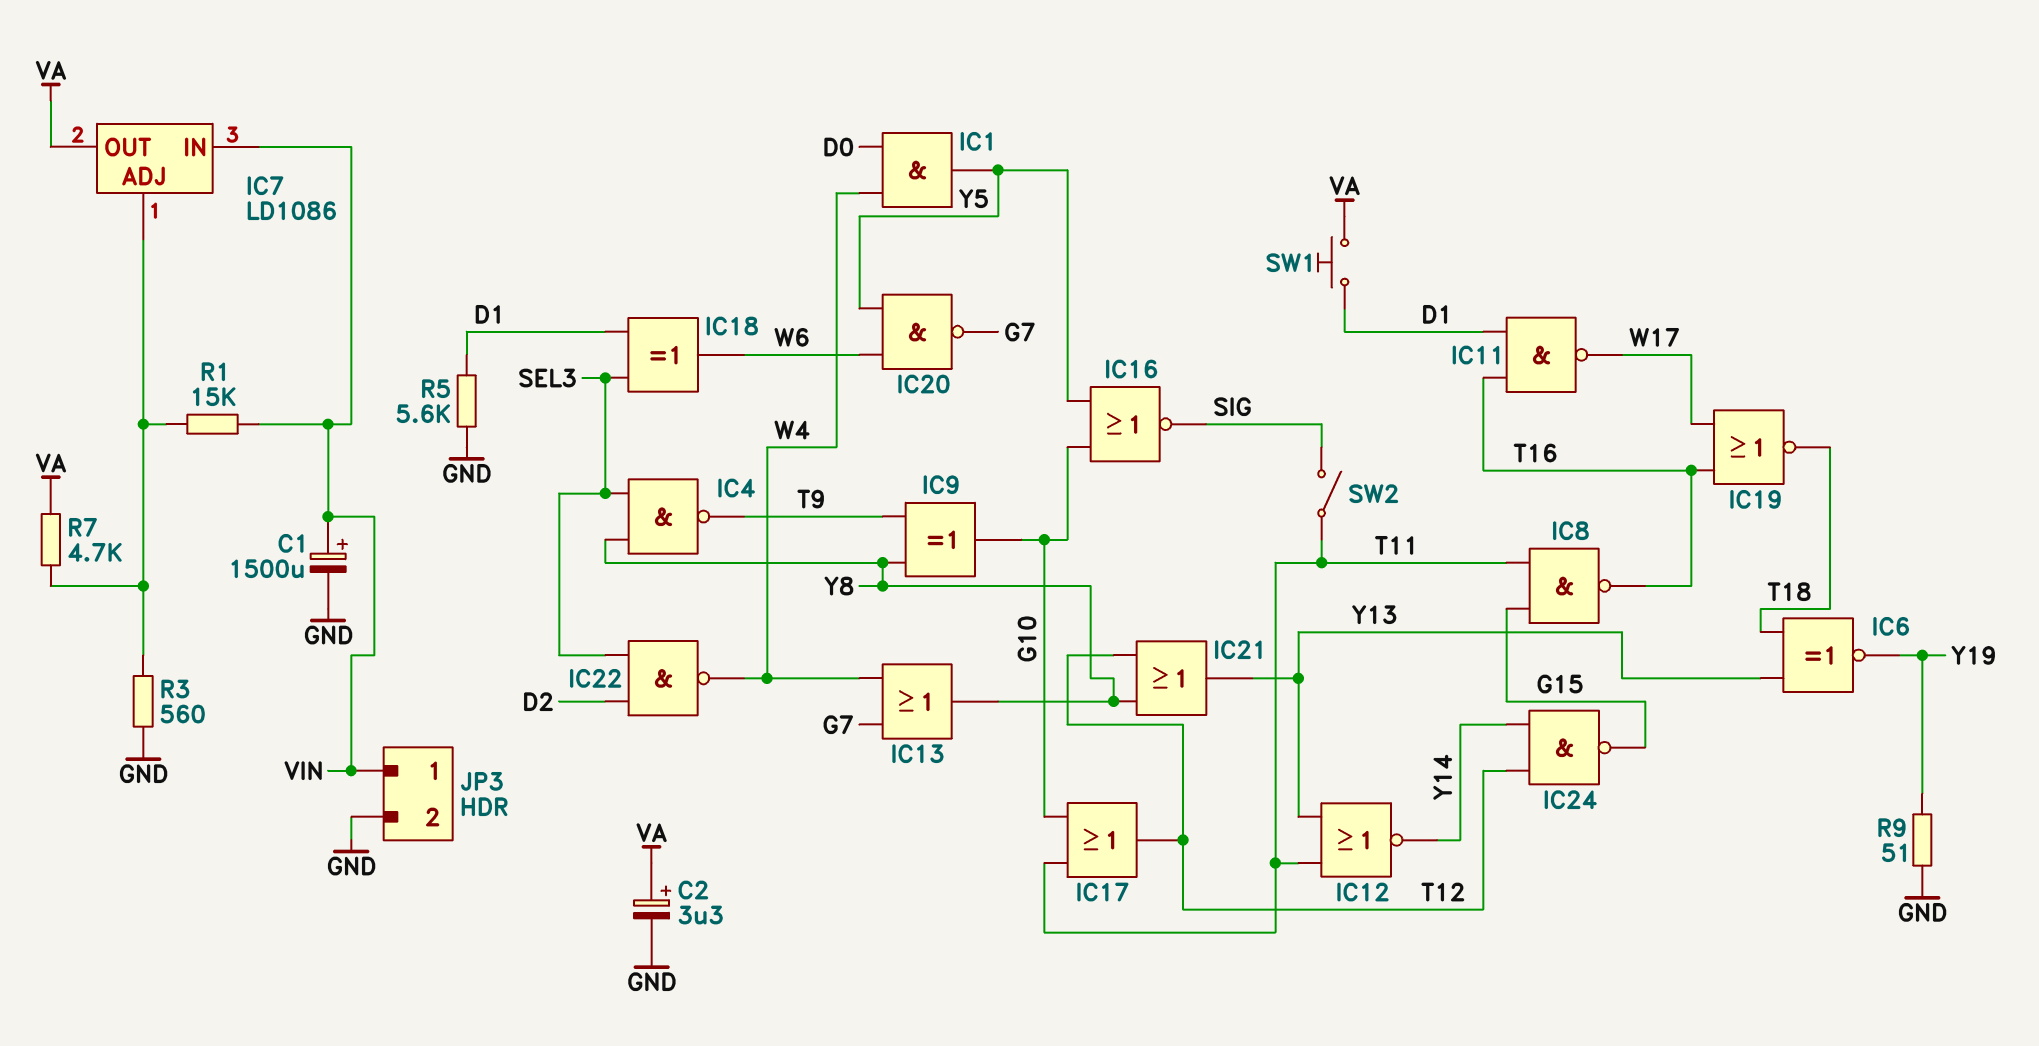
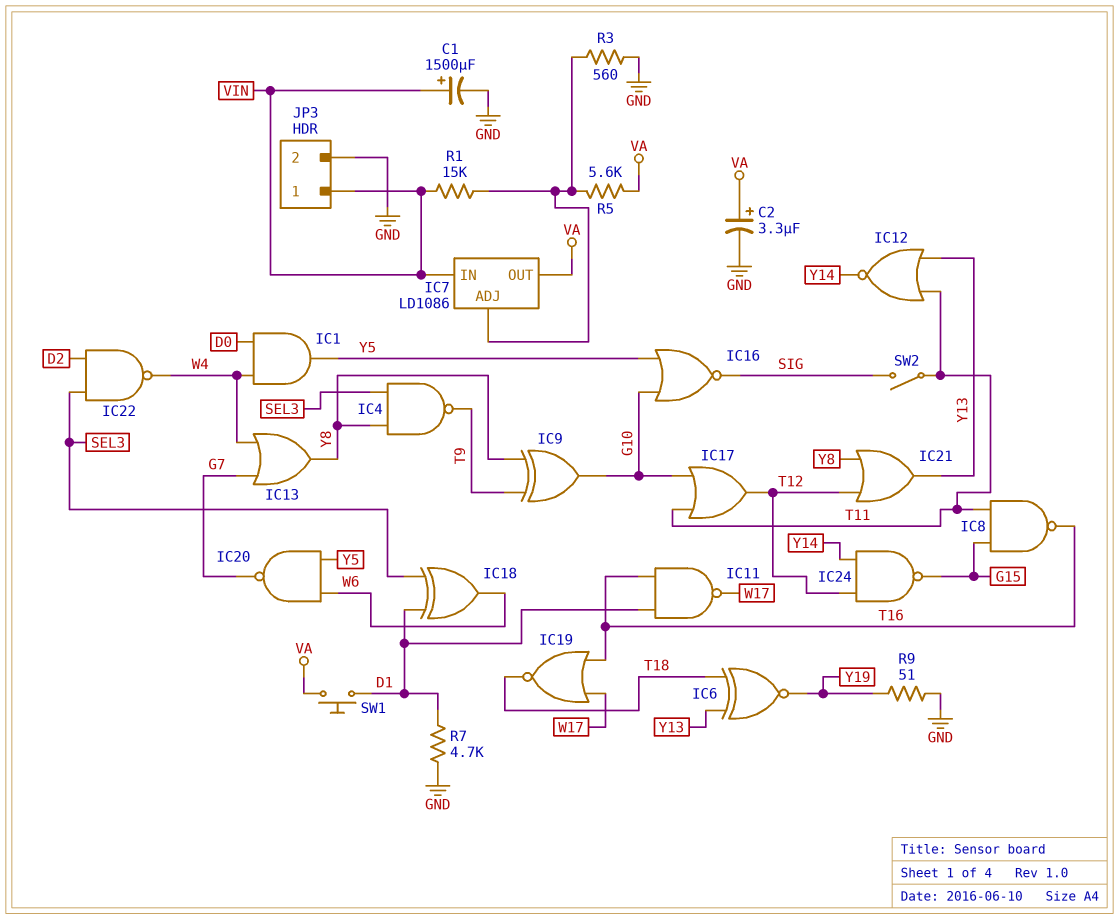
R5: 5.6k (D1, GND) -> 5.6k (IC7/ADJ, VA)
R7: 4.7k (IC7/ADJ, VA) -> 4.7k (D1, GND)

